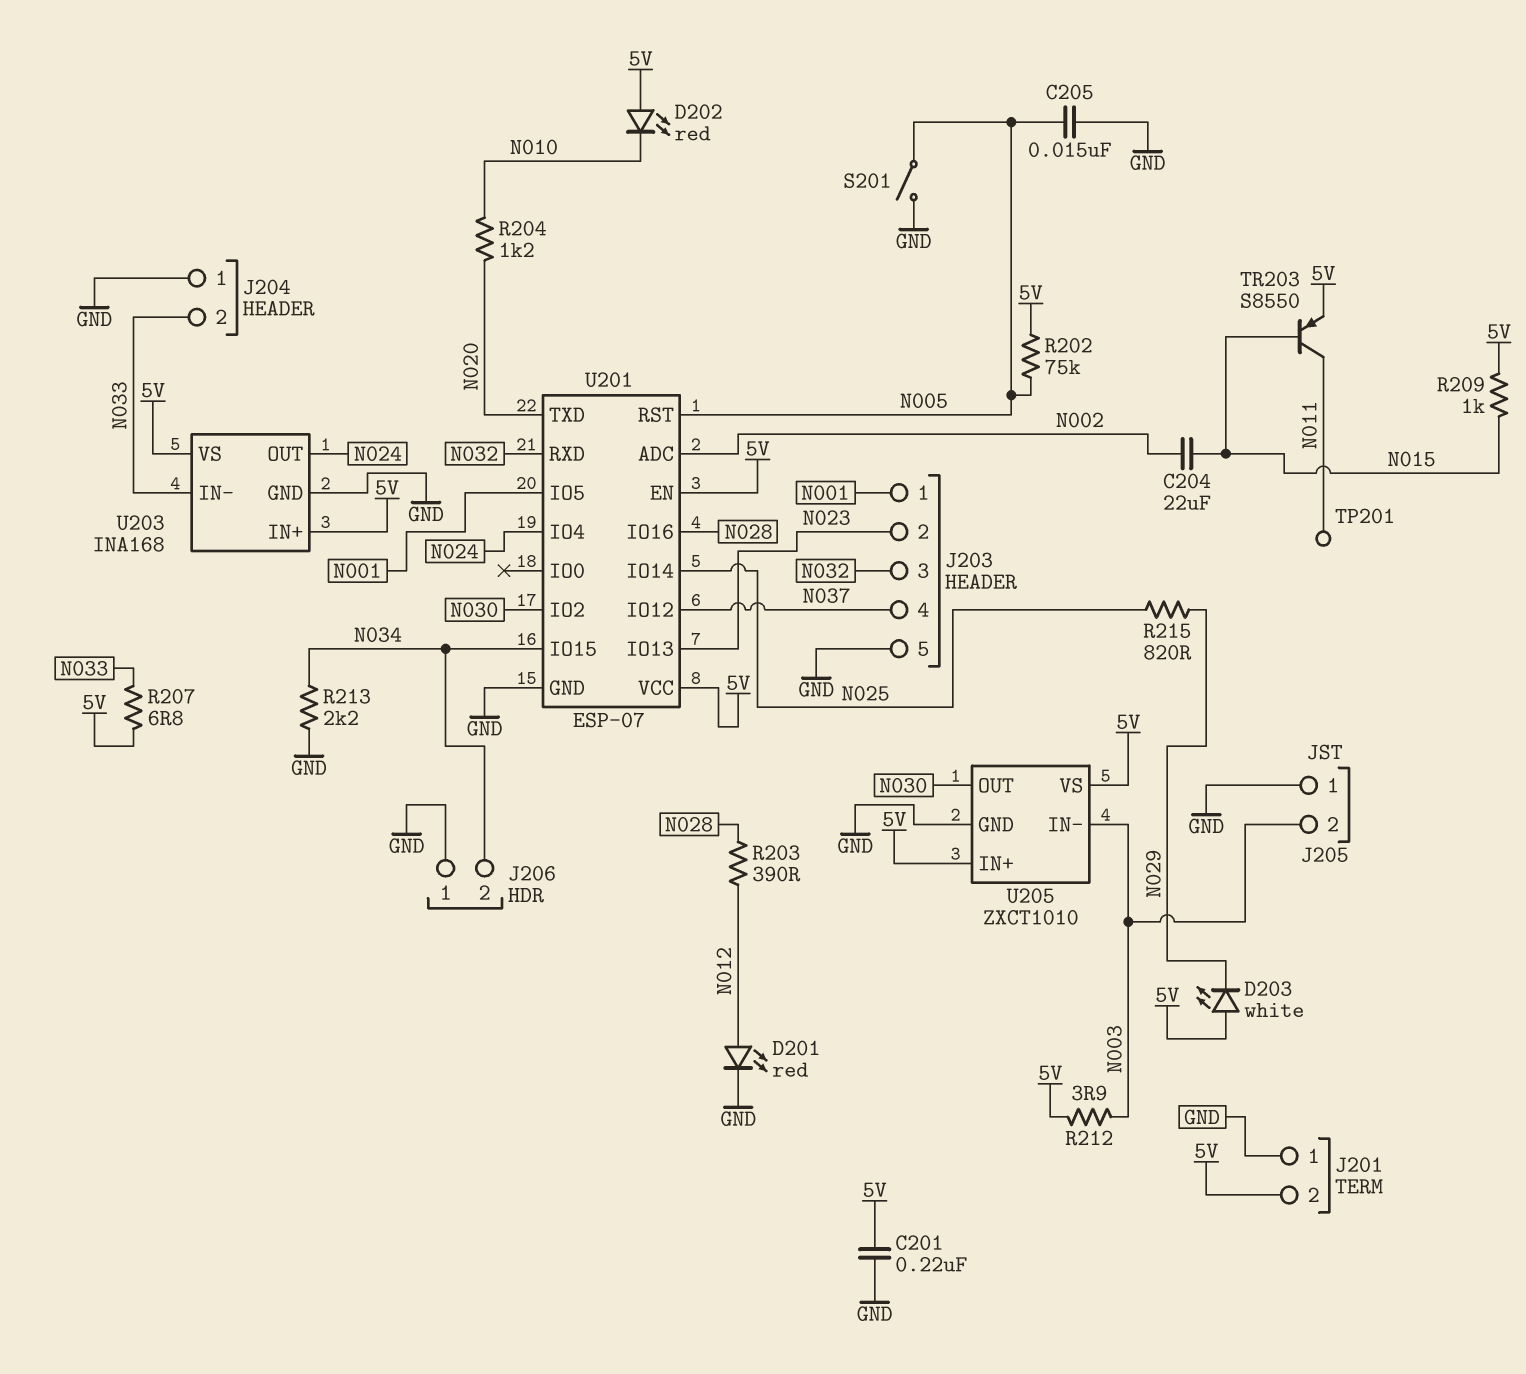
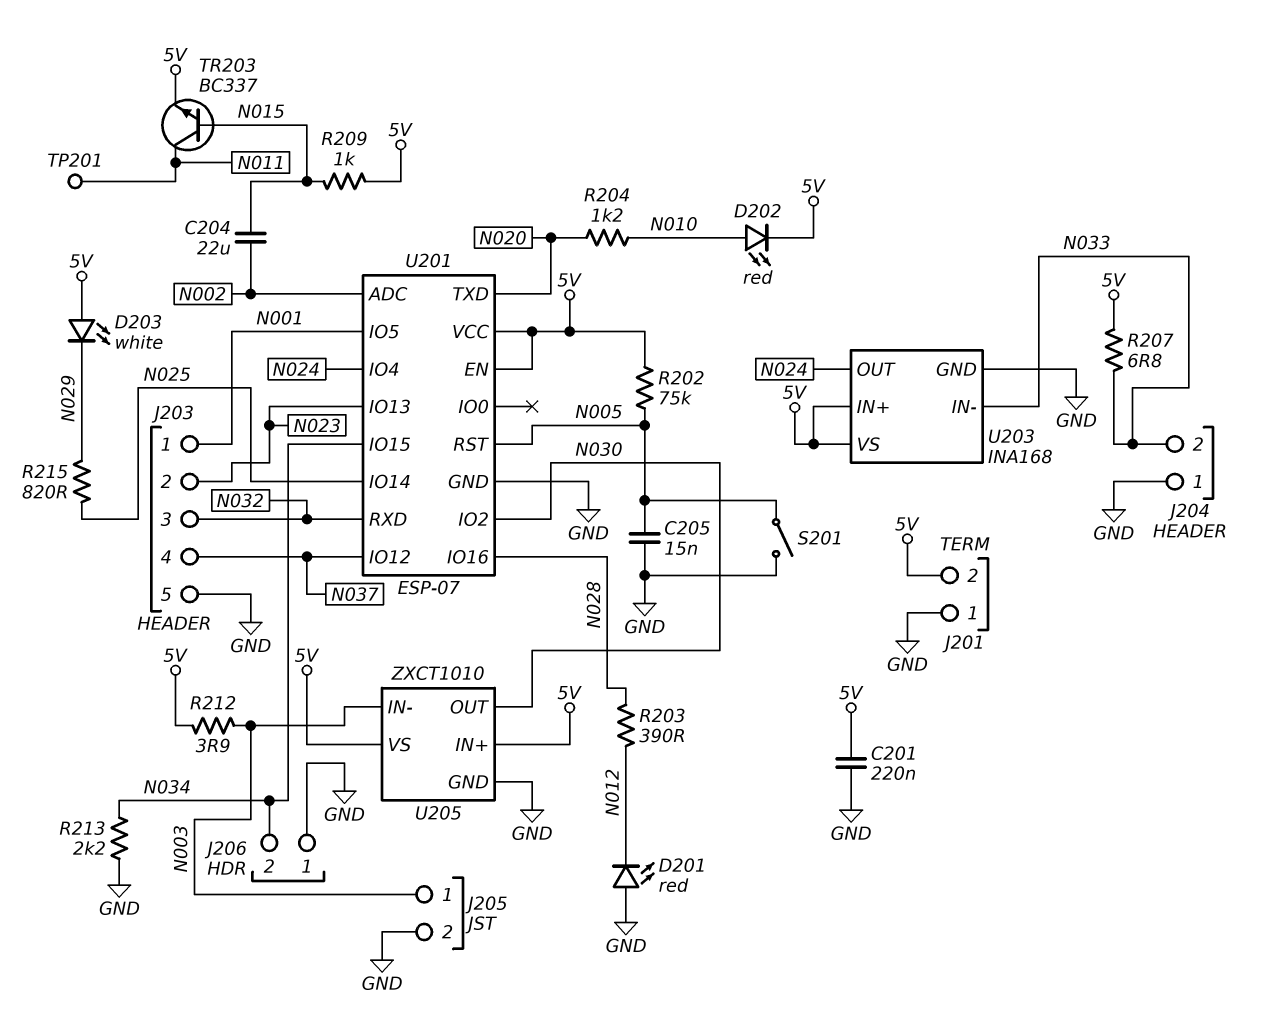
D201: LED red (A N012, K GND) -> LED red (A GND, K N012)
D202: LED red (A 5V, K N010) -> LED red (A N010, K 5V)
J205 pin 1: GND -> N003
J205 pin 2: N003 -> GND
TR203: PNP S8550 (B N015, C N011, E 5V) -> NPN BC337 (B N015, C N011, E 5V)

